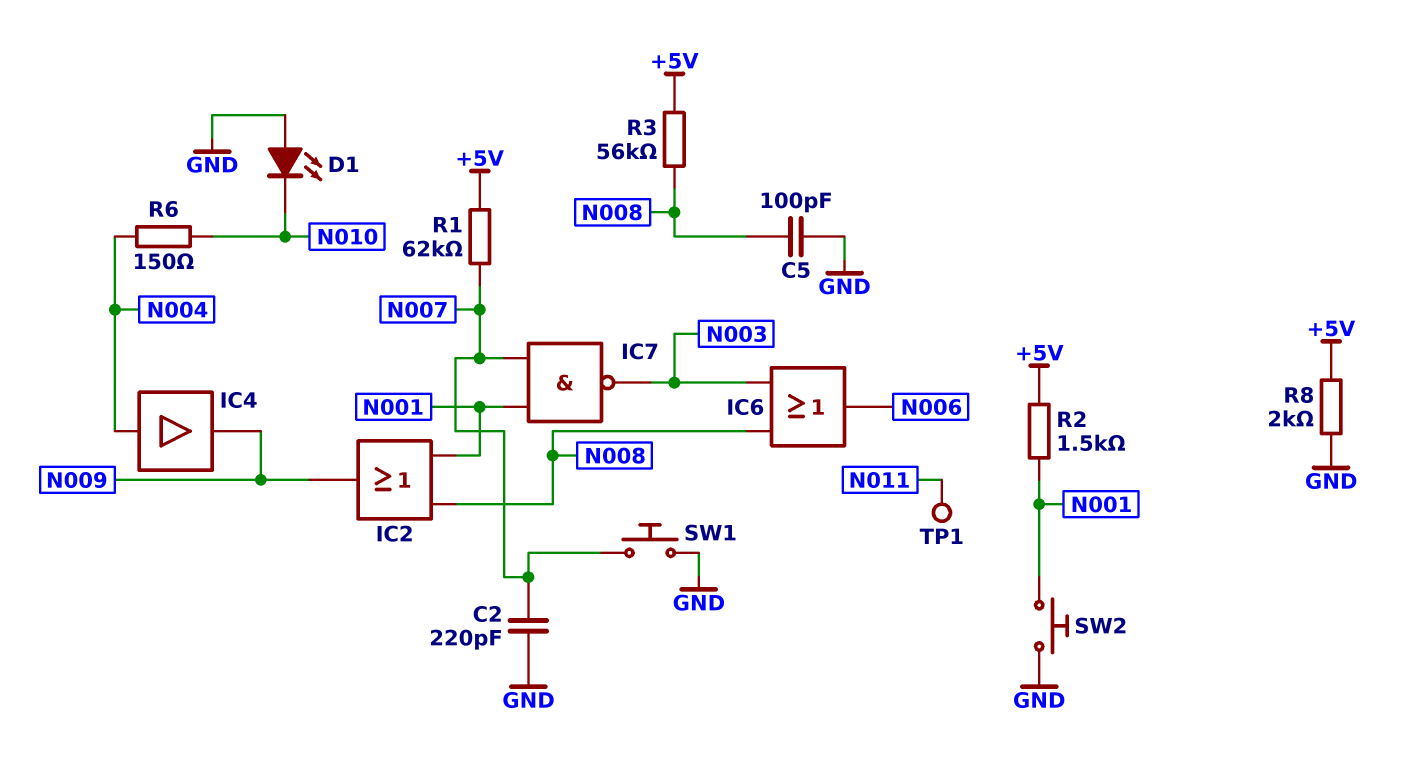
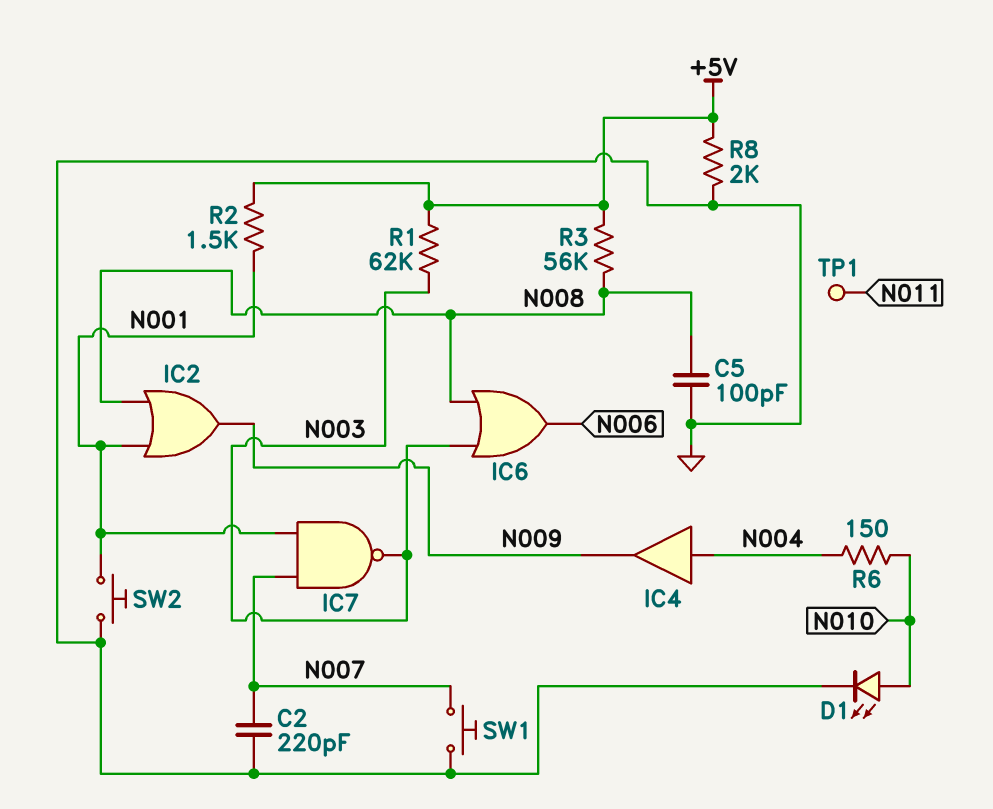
D1: LED (A GND, K N010) -> LED (A N010, K GND)
R1: 62k (+5V, N007) -> 62k (+5V, N003)

